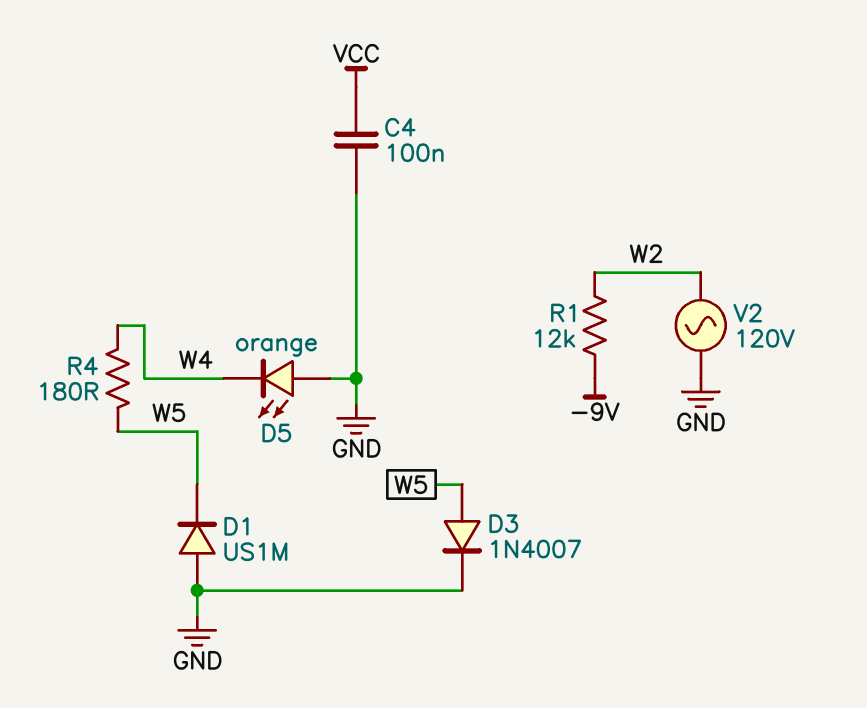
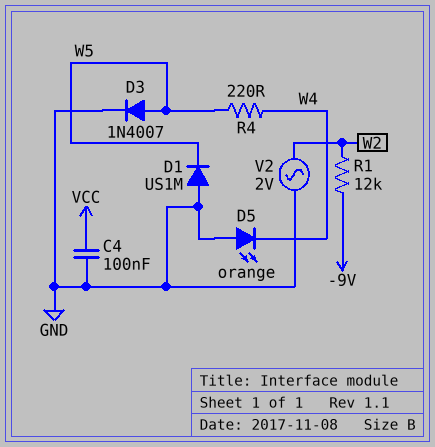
R4: 180 (W4, W5) -> 220 (W4, W5)
V2: AC 120V (GND, W2) -> AC 2V (GND, W2)

